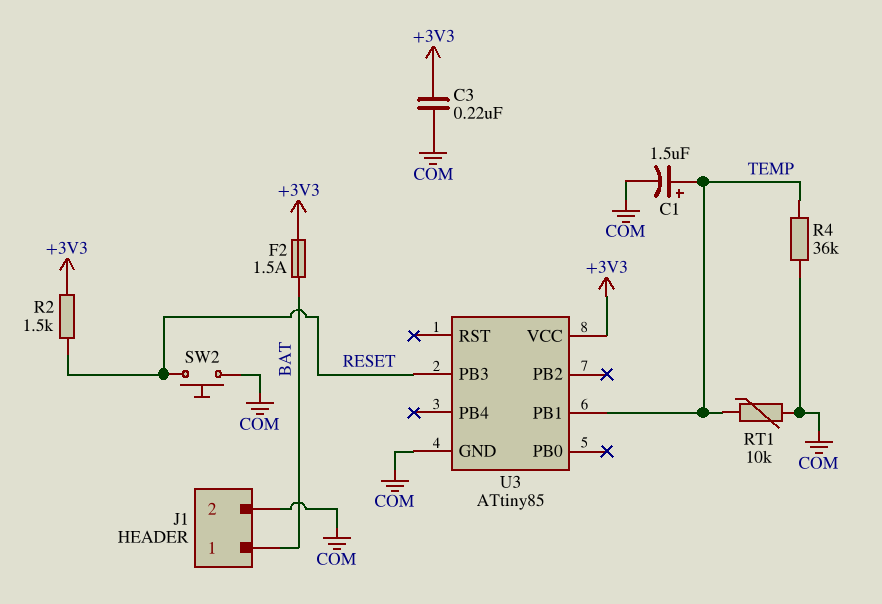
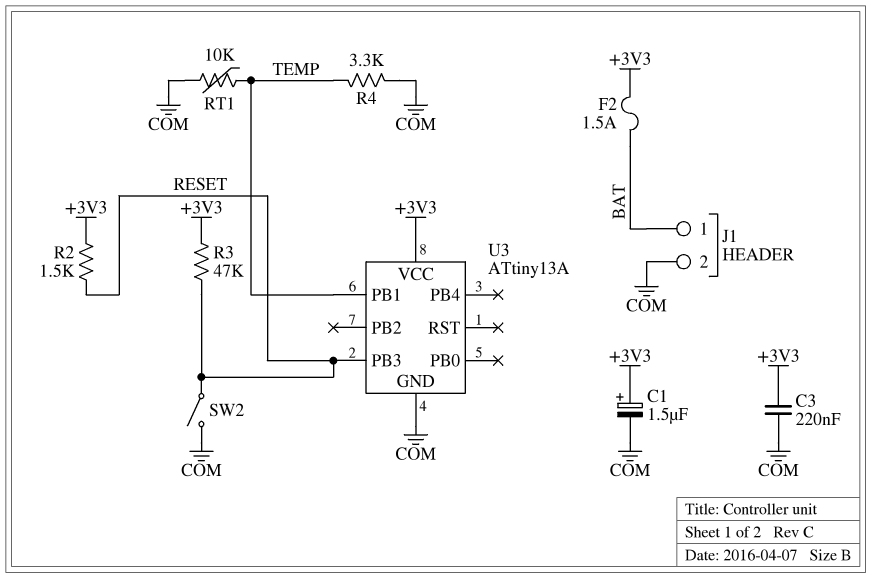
C1: 1.5uF (plus TEMP, minus COM) -> 1.5uF (plus +3V3, minus COM)
R3: none -> 47k (+3V3, RESET)
R4: 36k (COM, TEMP) -> 3.3k (COM, TEMP)
SW2: button (COM, RESET) -> switch (COM, RESET)
U3: ATtiny85 -> ATtiny13A

